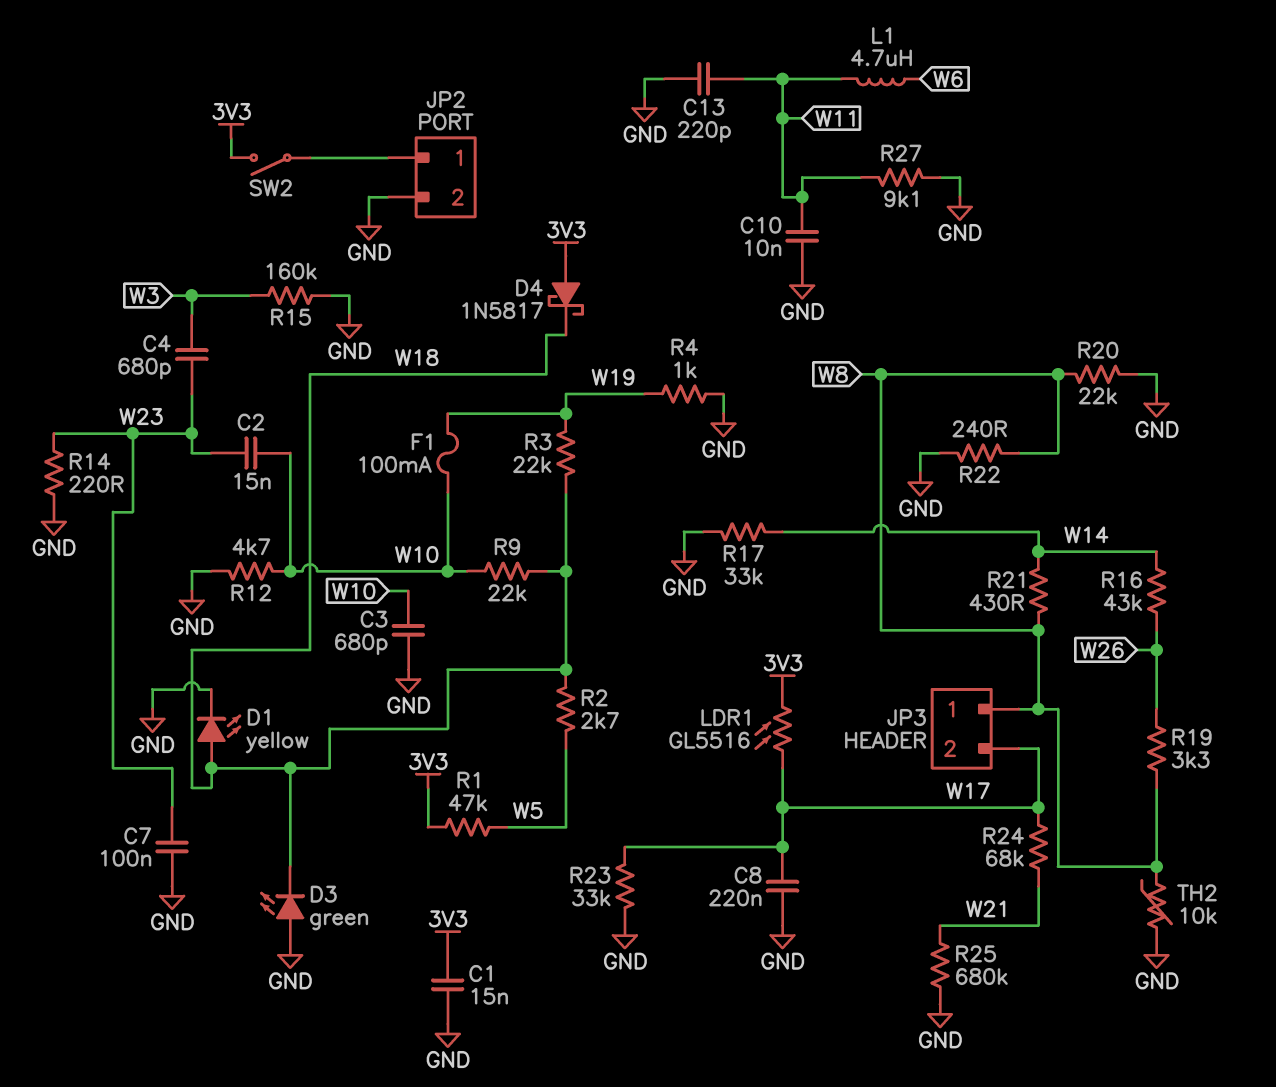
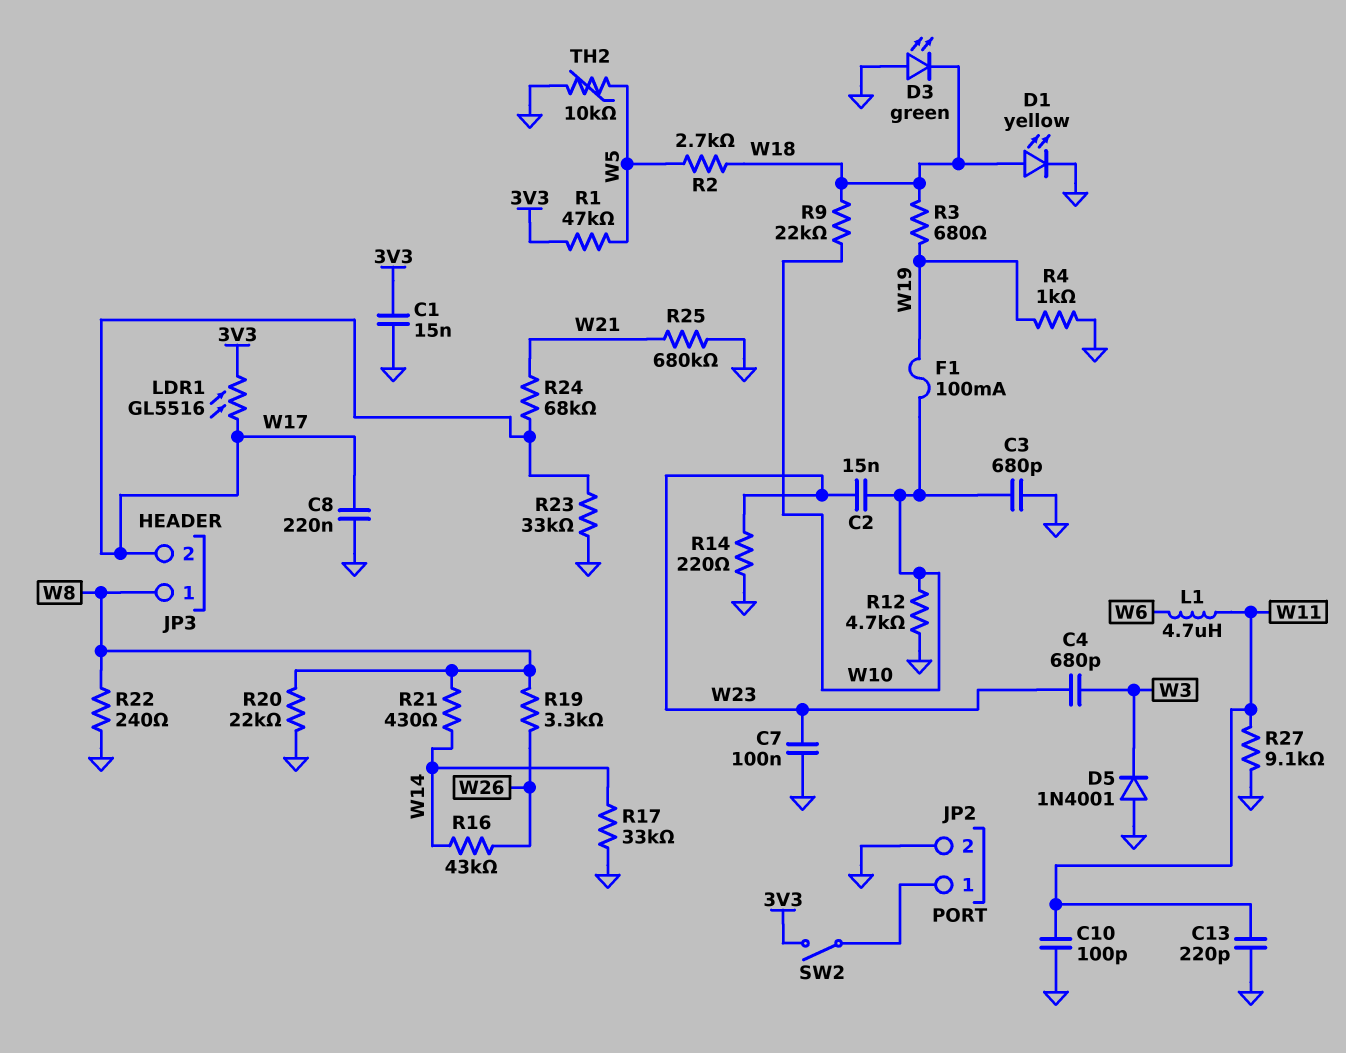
C10: 10nF (GND, W11) -> 100pF (GND, W11)
D4: schottky 1N5817 (A 3V3, K W18) -> none
D5: none -> diode 1N4001 (A GND, K W3)
R3: 22k (W18, W19) -> 680 (W18, W19)
R15: 160k (GND, W3) -> none
TH2: 10k (GND, W8) -> 10k (GND, W5)

